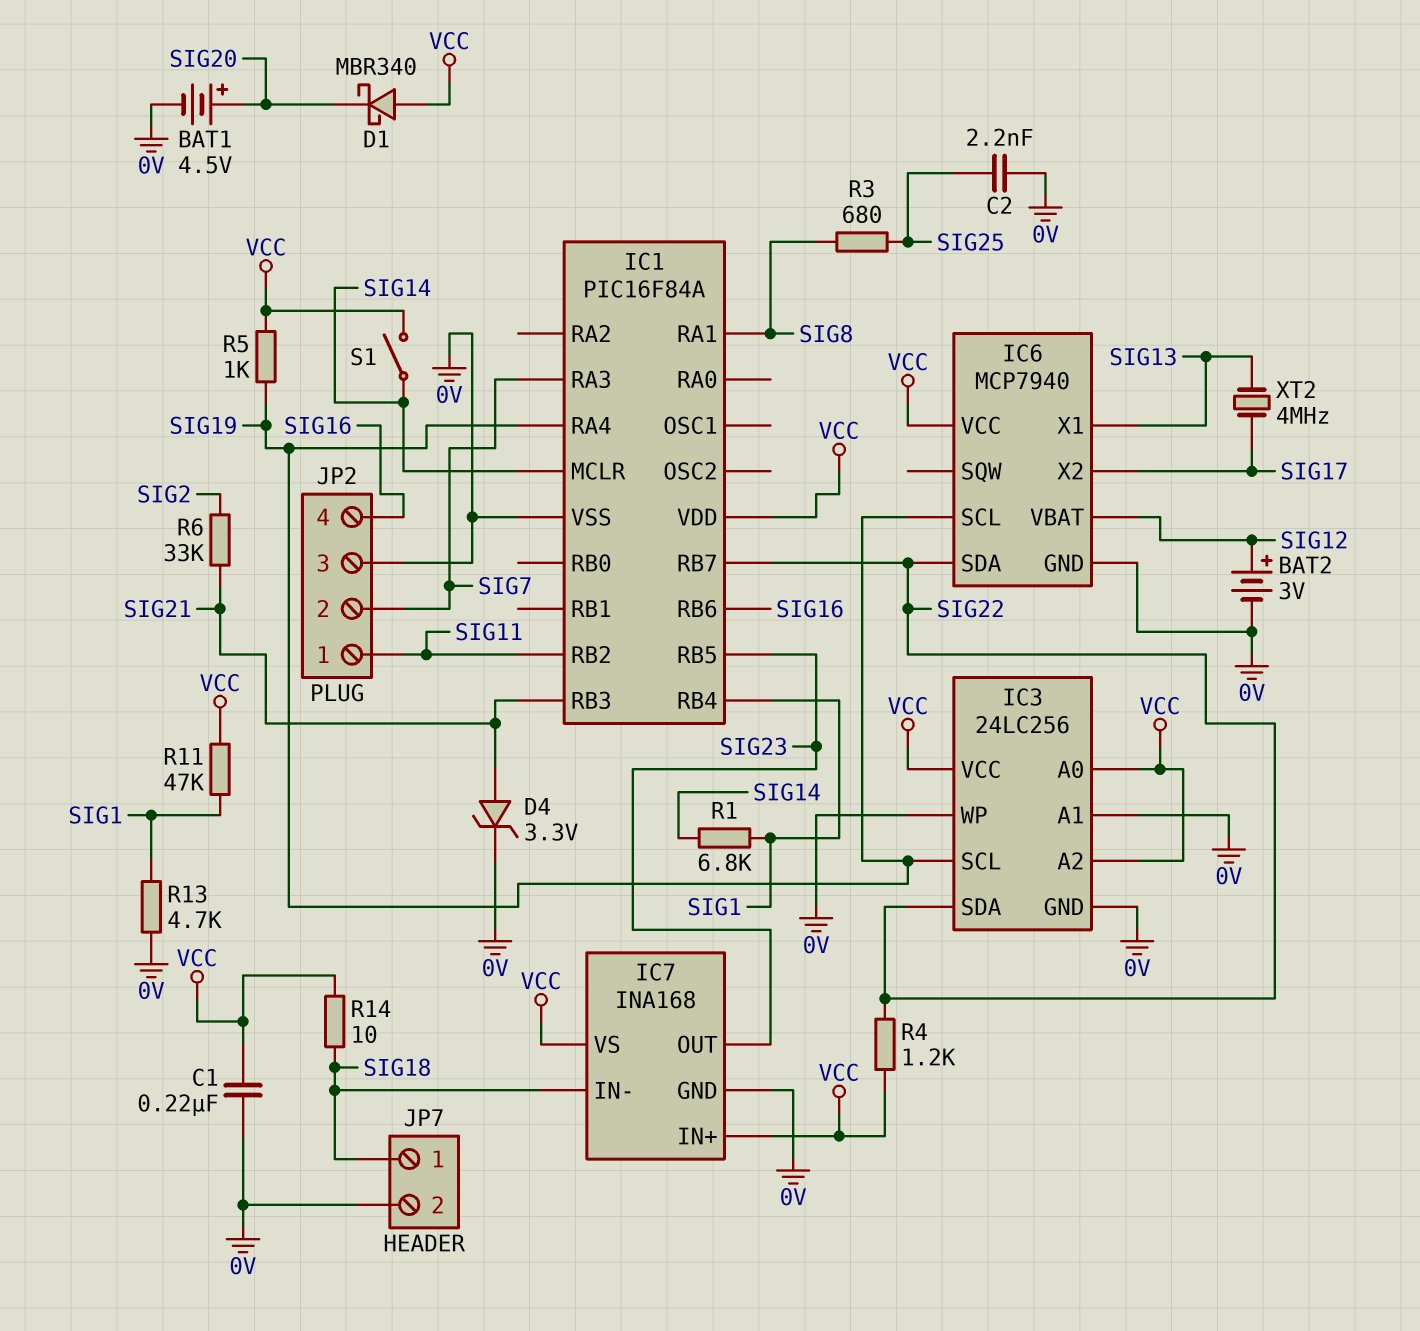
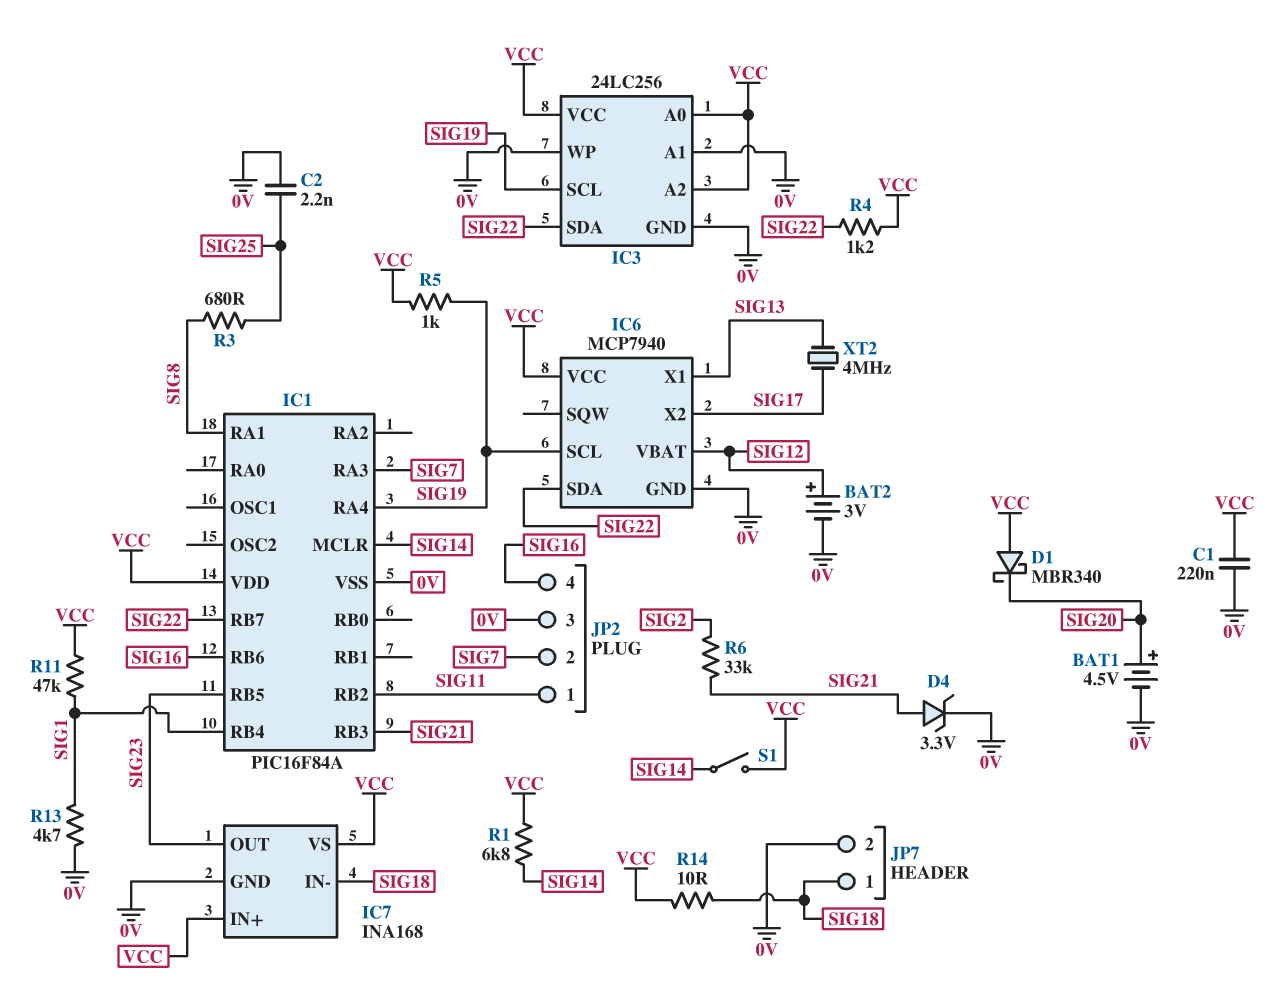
R1: 6.8k (SIG1, SIG14) -> 6.8k (SIG14, VCC)

